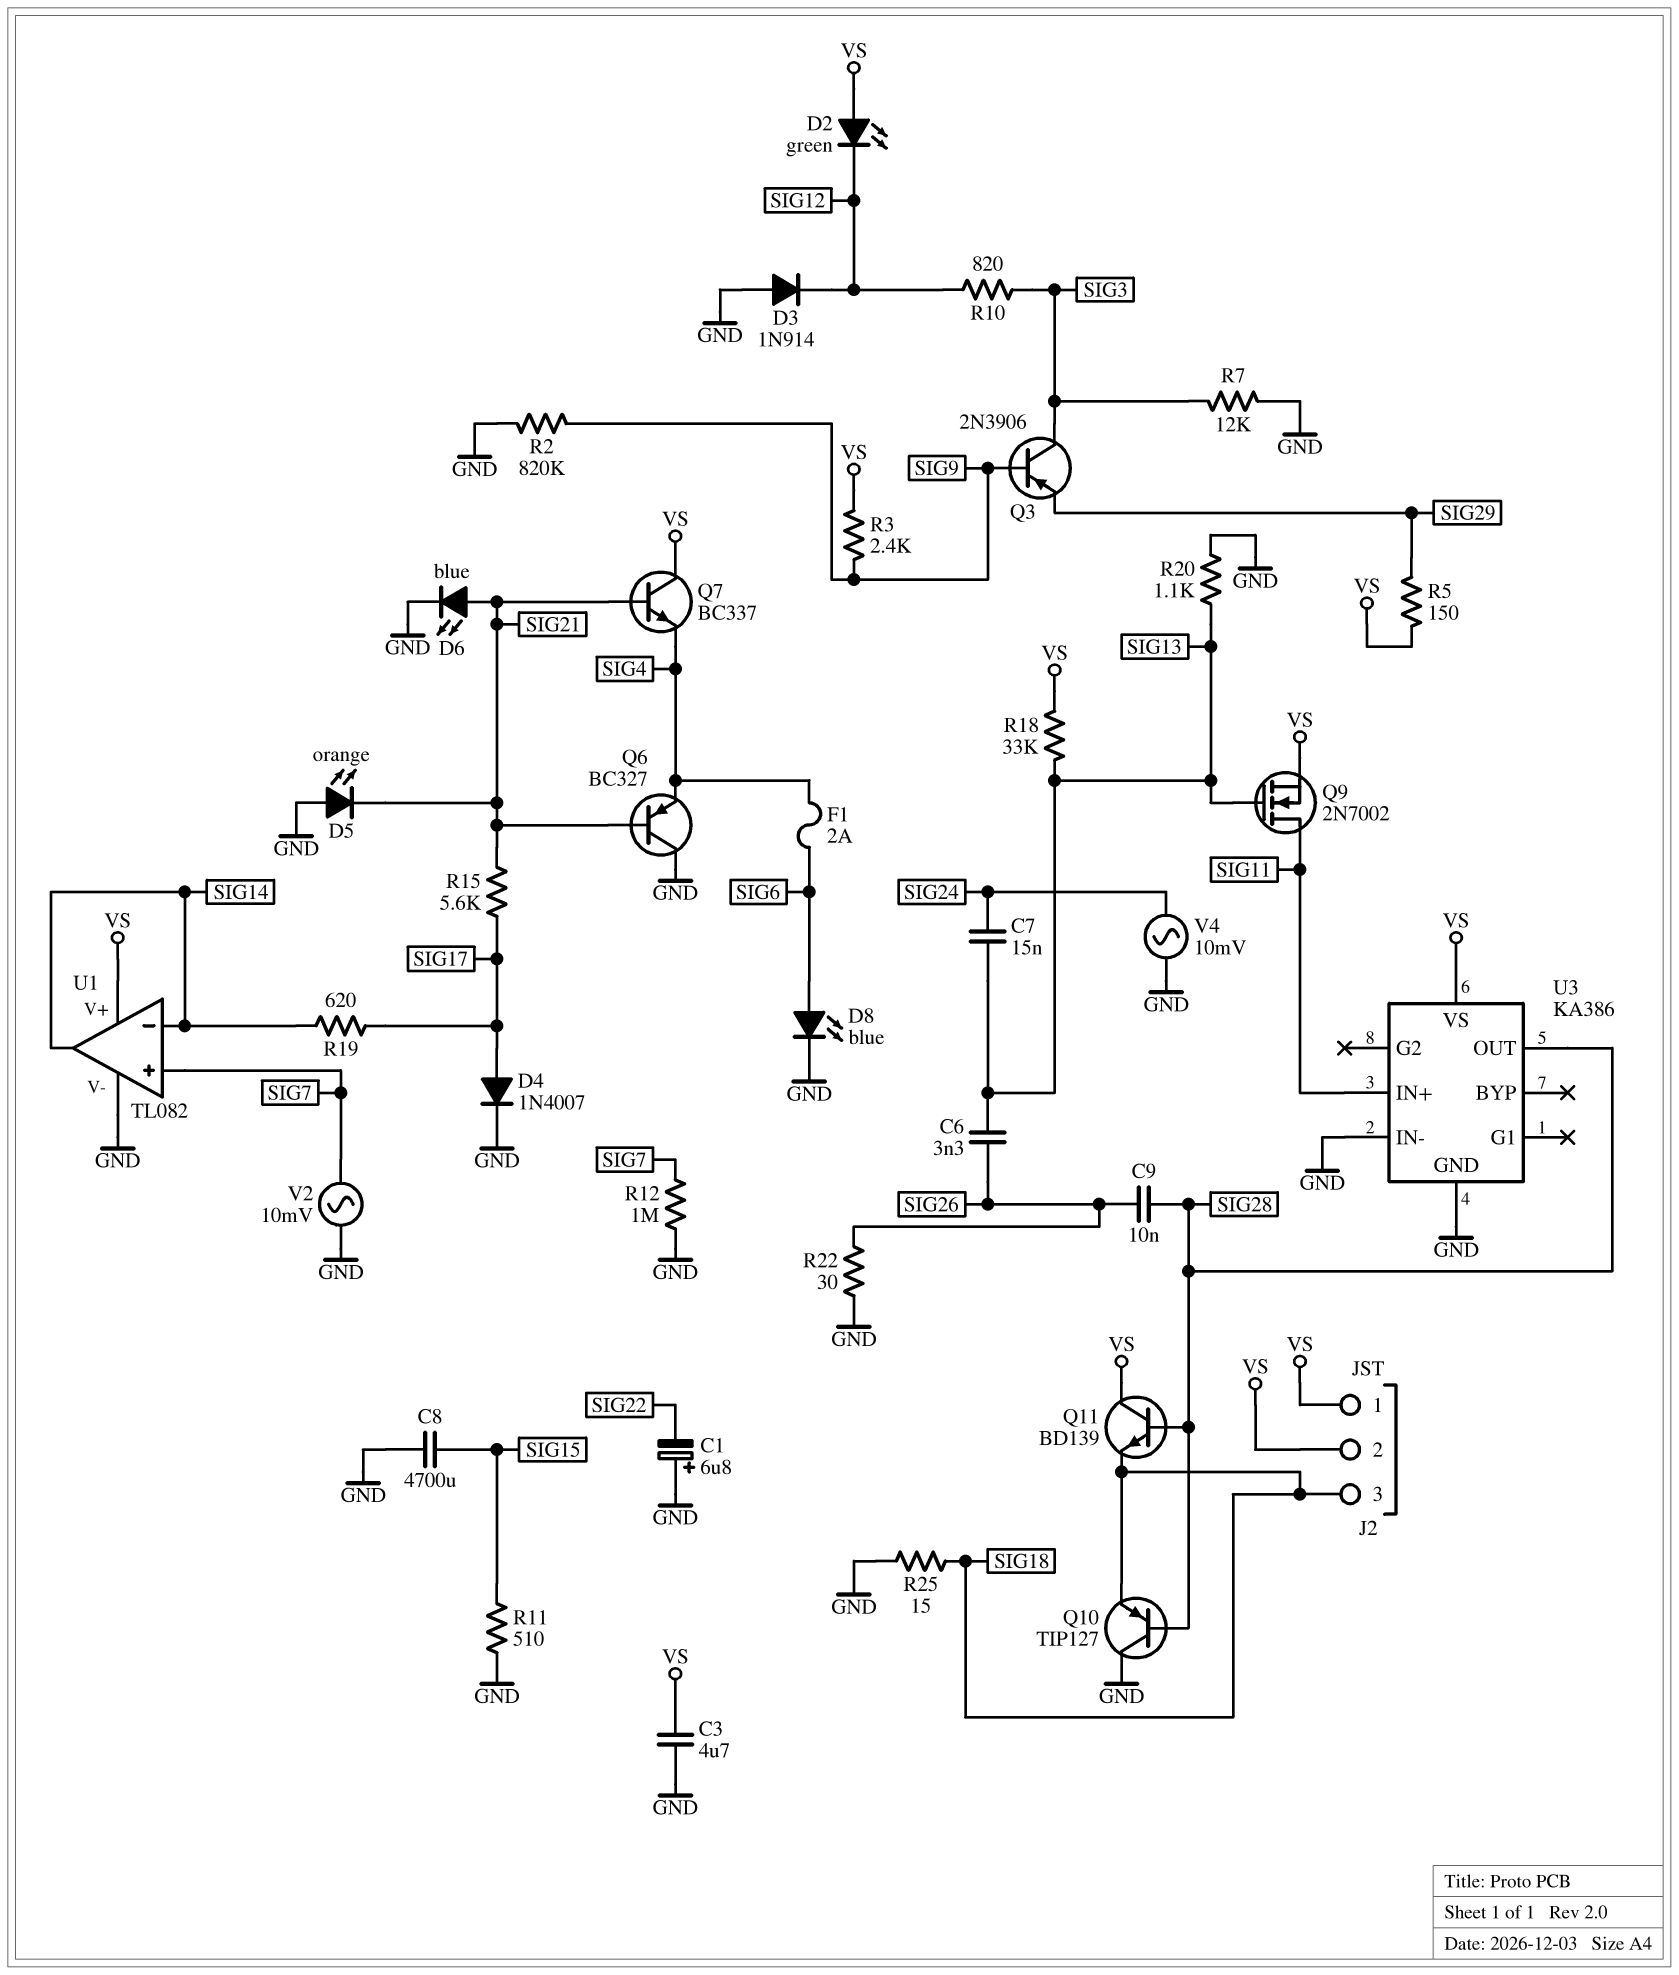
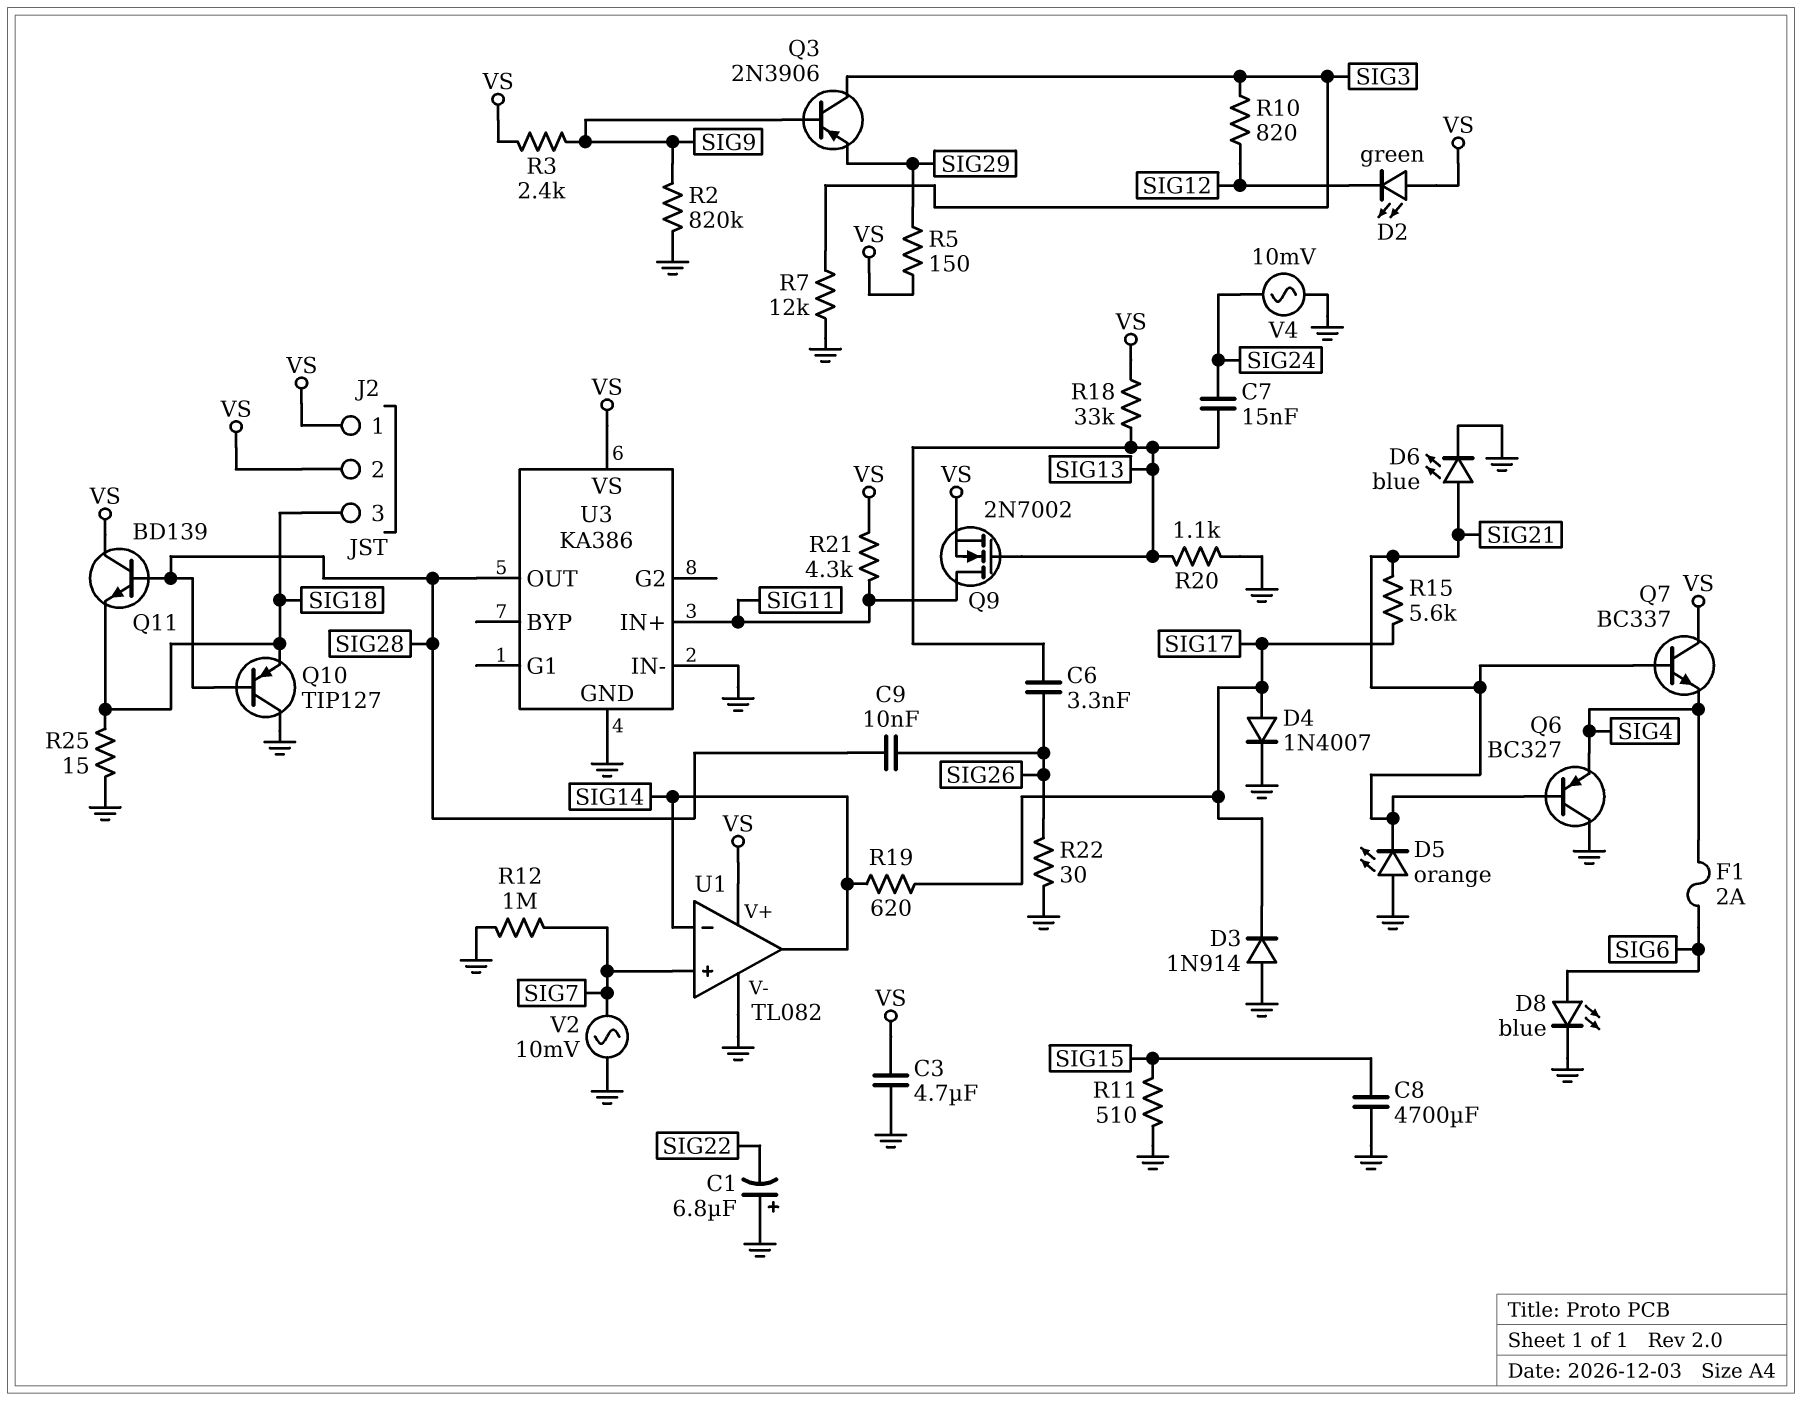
D3: diode 1N914 (A GND, K SIG12) -> diode 1N914 (A GND, K SIG17)
R21: none -> 4.3k (SIG11, VS)

